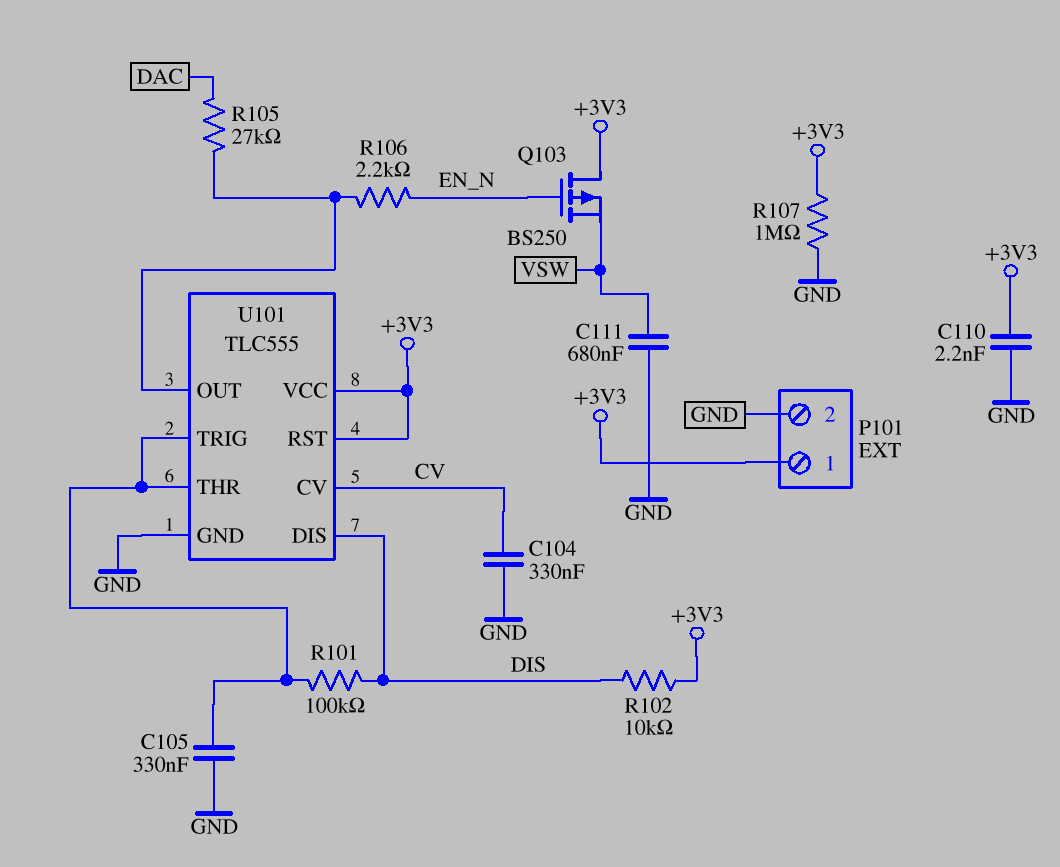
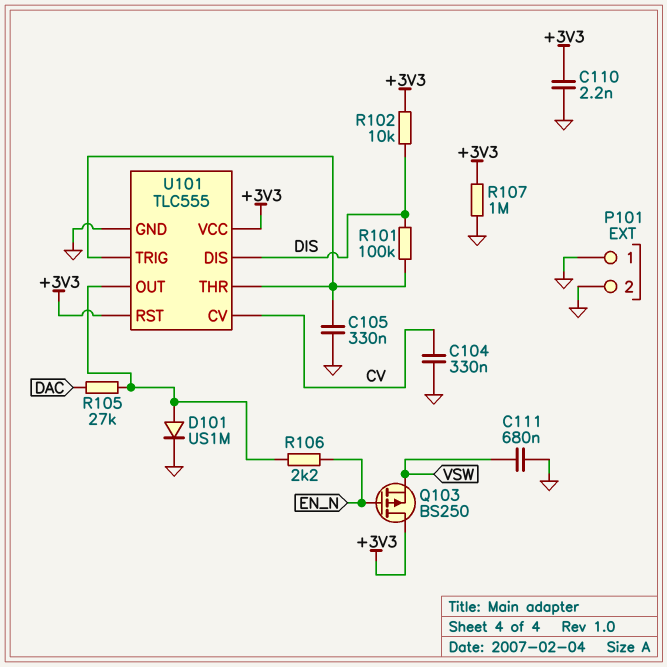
D101: none -> diode US1M (A U101/OUT, K GND)
P101 pin 1: +3V3 -> GND

